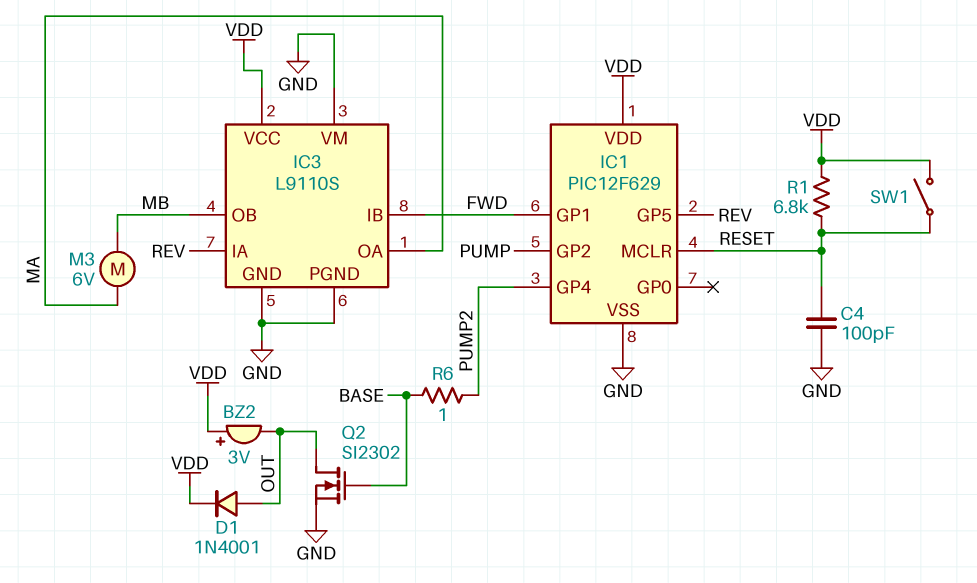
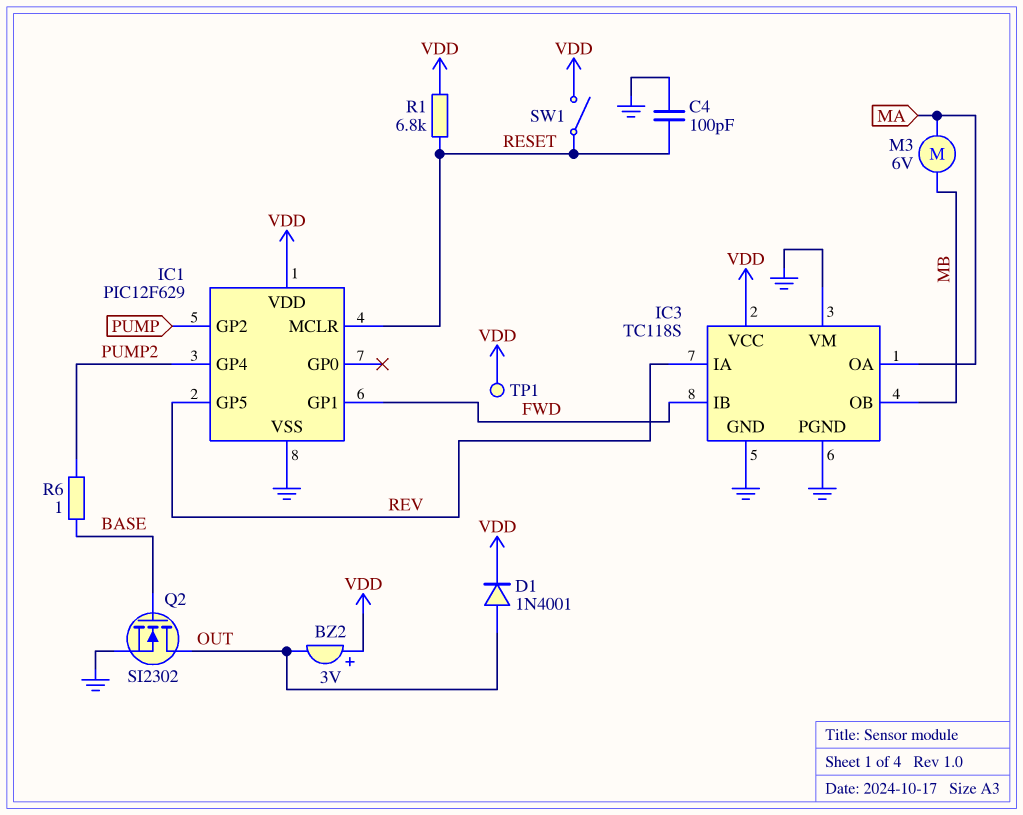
IC3: L9110S -> TC118S
TP1: none -> test point (VDD)

